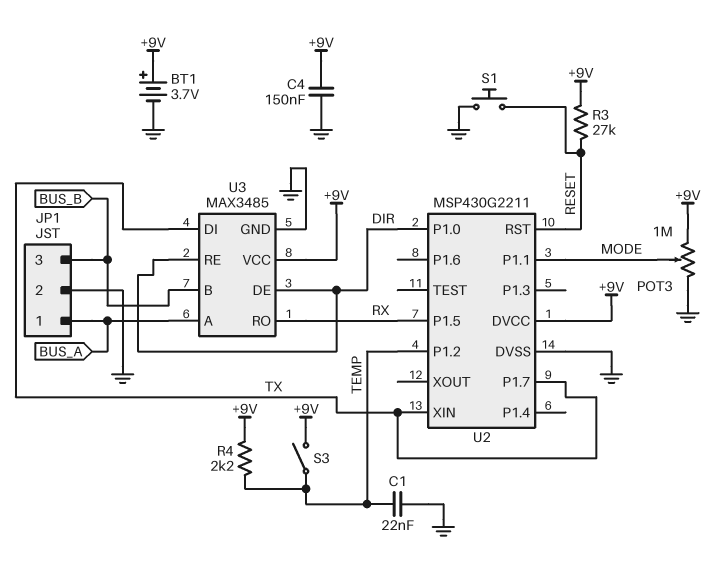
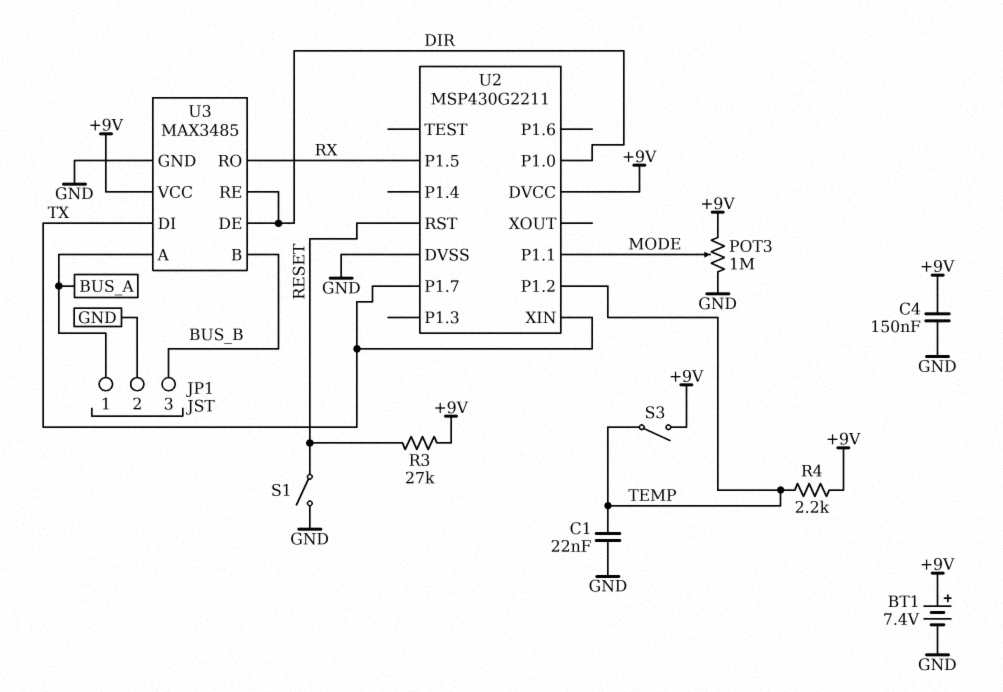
BT1: 3.7V (plus +9V, minus GND) -> 7.4V (plus +9V, minus GND)
S1: button (GND, RESET) -> switch (GND, RESET)

